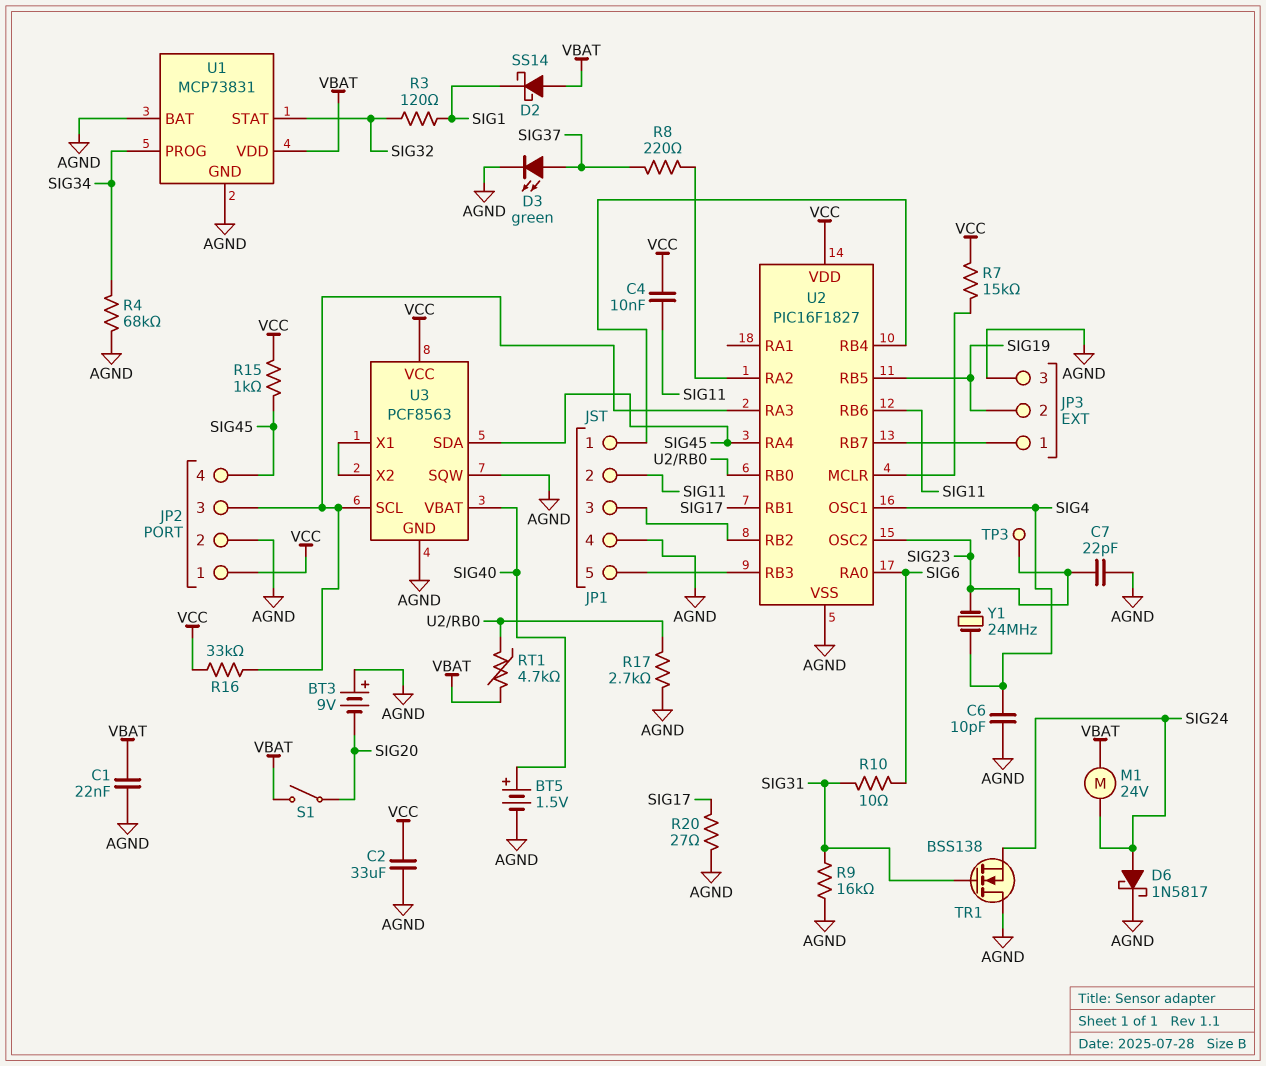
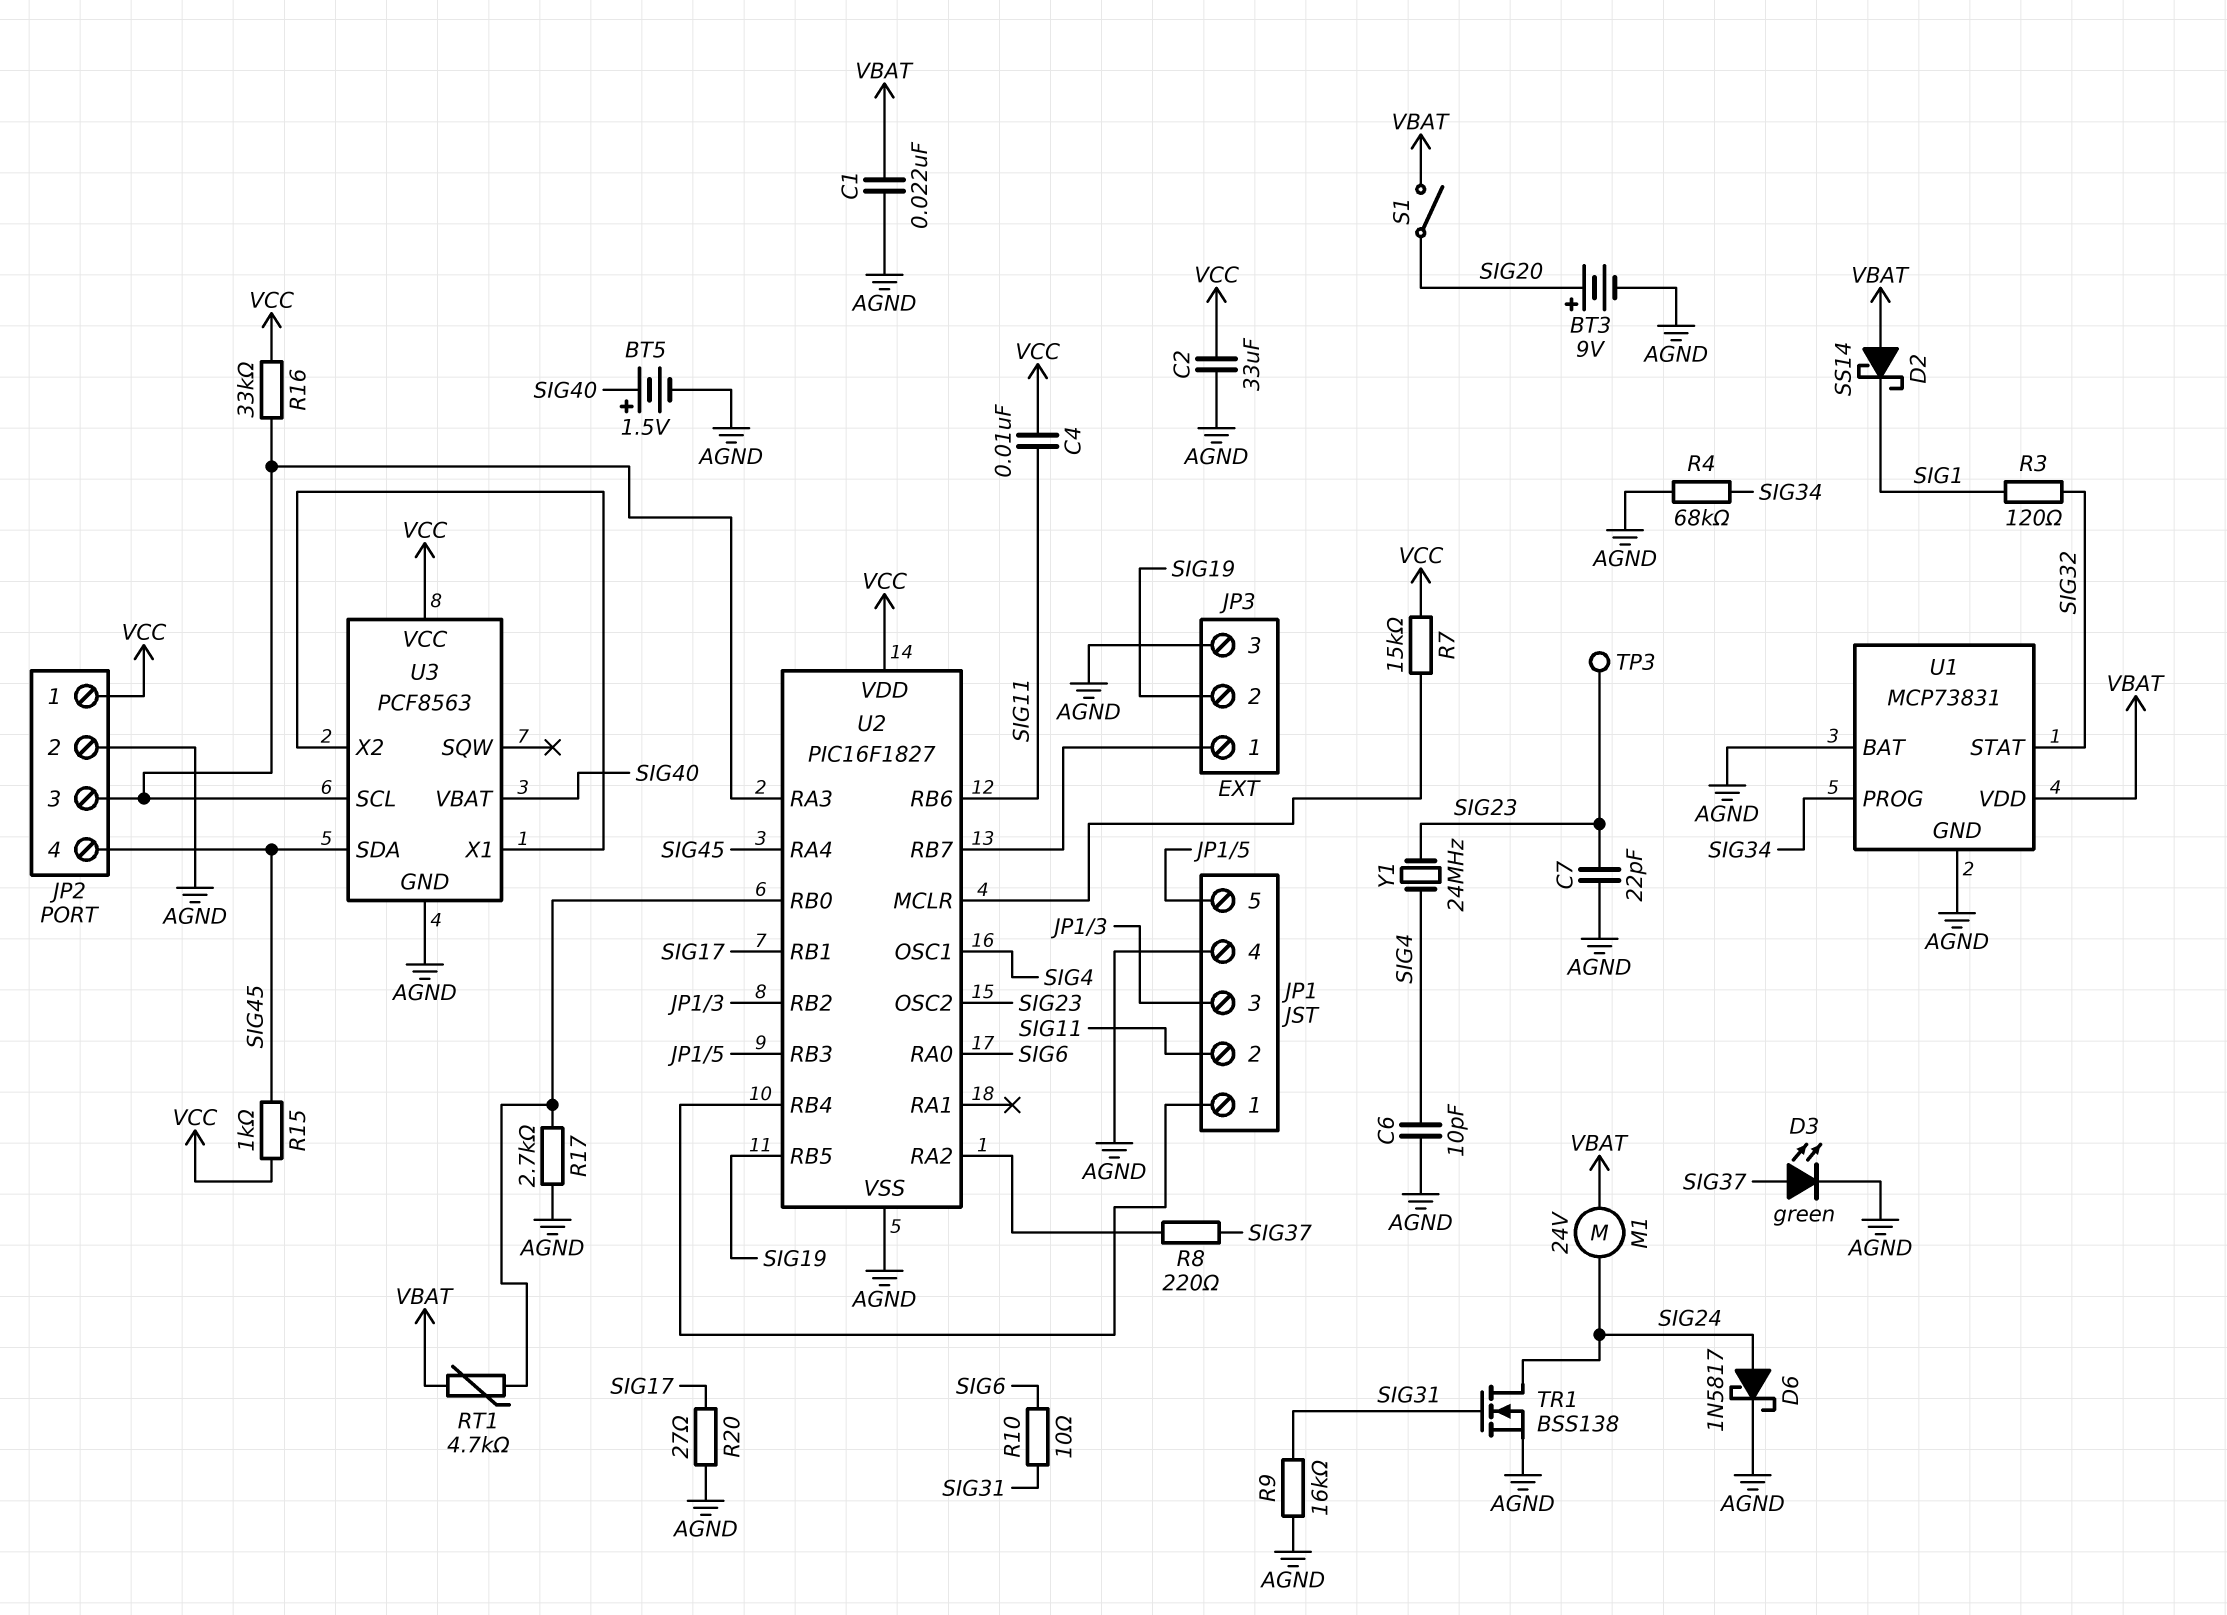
BT3: 9V (plus AGND, minus SIG20) -> 9V (plus SIG20, minus AGND)
TR1: NMOS BSS138 (G SIG31, D AGND, S SIG24) -> NMOS BSS138 (G SIG31, D SIG24, S AGND)
U3 pin SQW: AGND -> none

